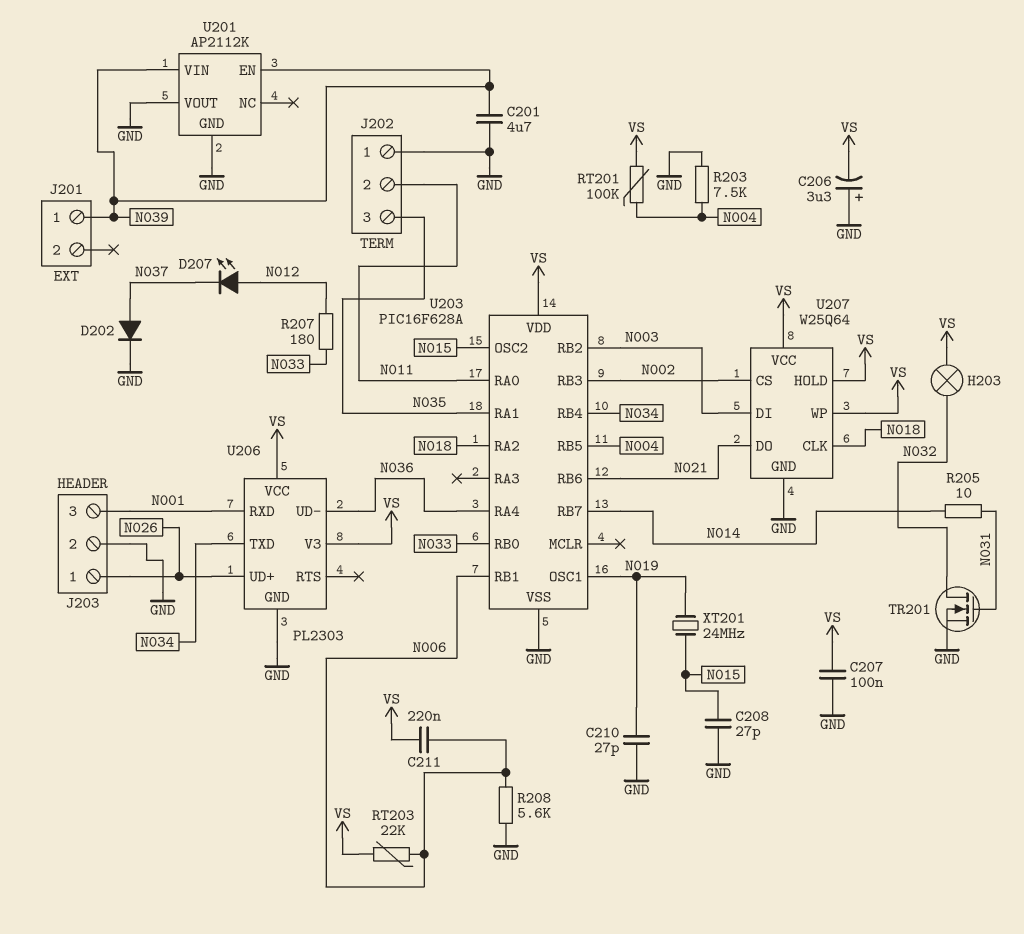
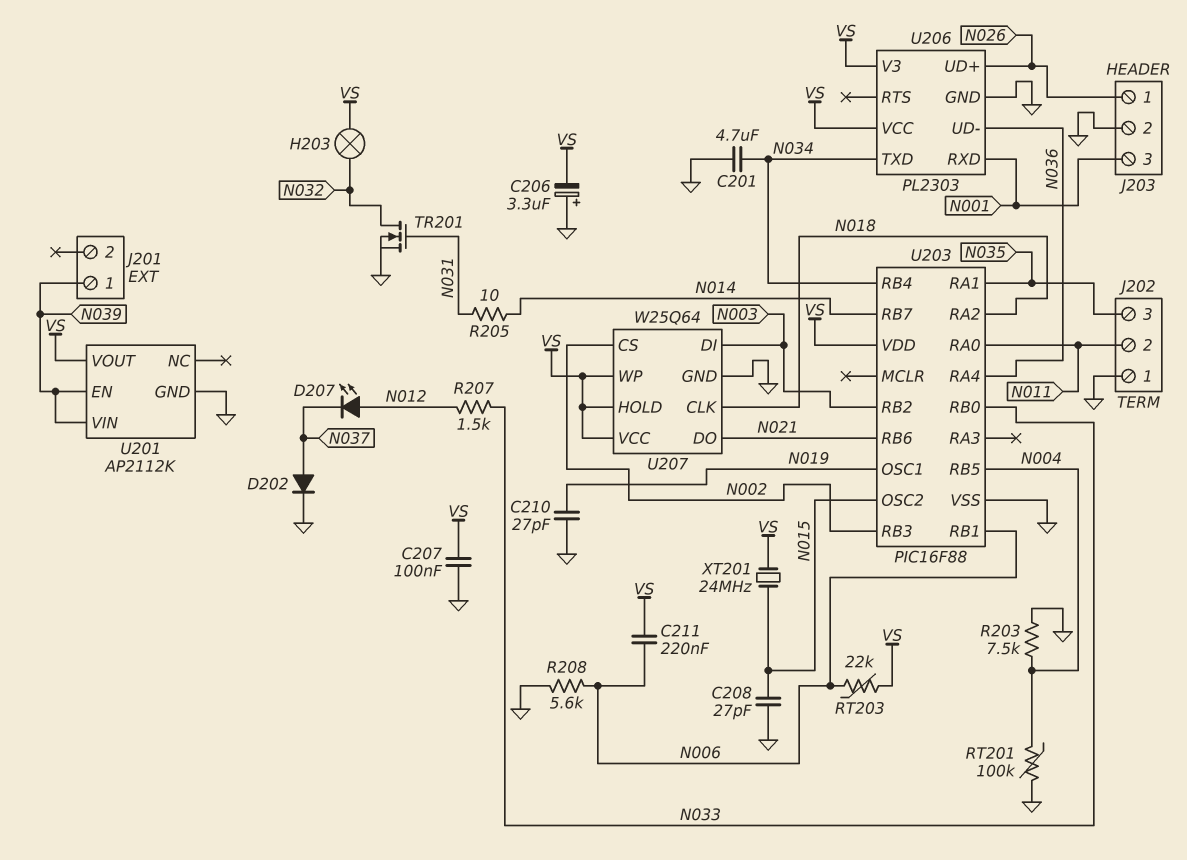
C201: 4.7uF (GND, N039) -> 4.7uF (GND, N034)
R207: 180 (N012, N033) -> 1.5k (N012, N033)
RT201: 100k (N004, VS) -> 100k (GND, N004)
U201 pin VOUT: GND -> VS
U203: PIC16F628A -> PIC16F88
XT201: 24MHz (N015, N019) -> 24MHz (N015, VS)

